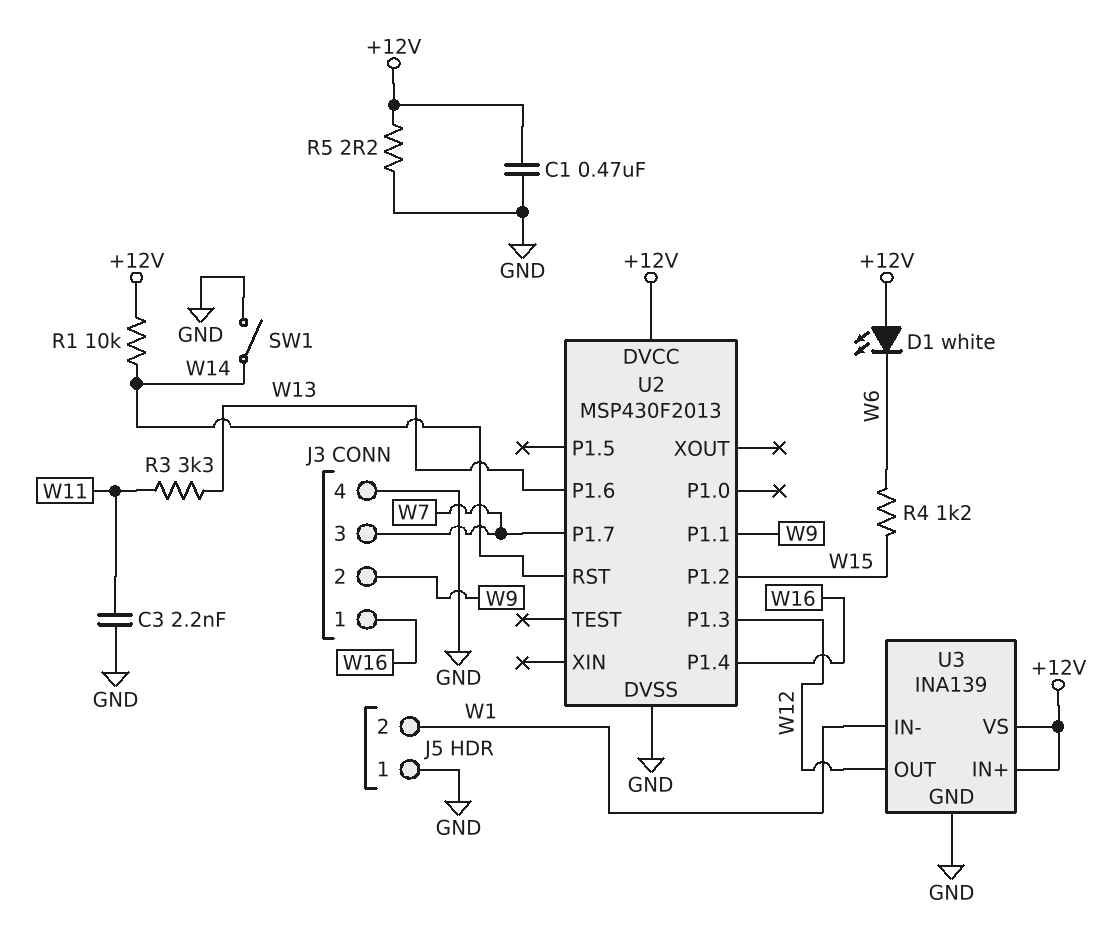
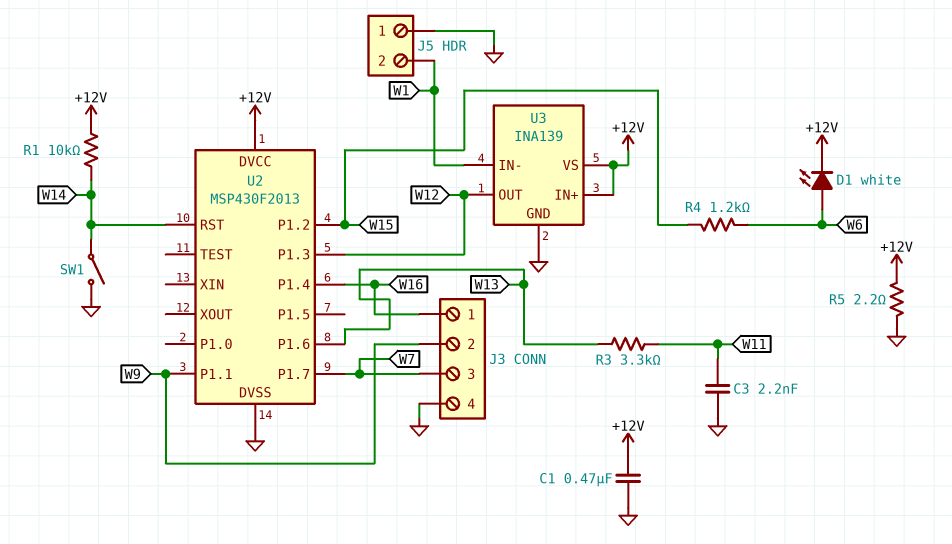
D1: LED white (A +12V, K W6) -> LED white (A W6, K +12V)

